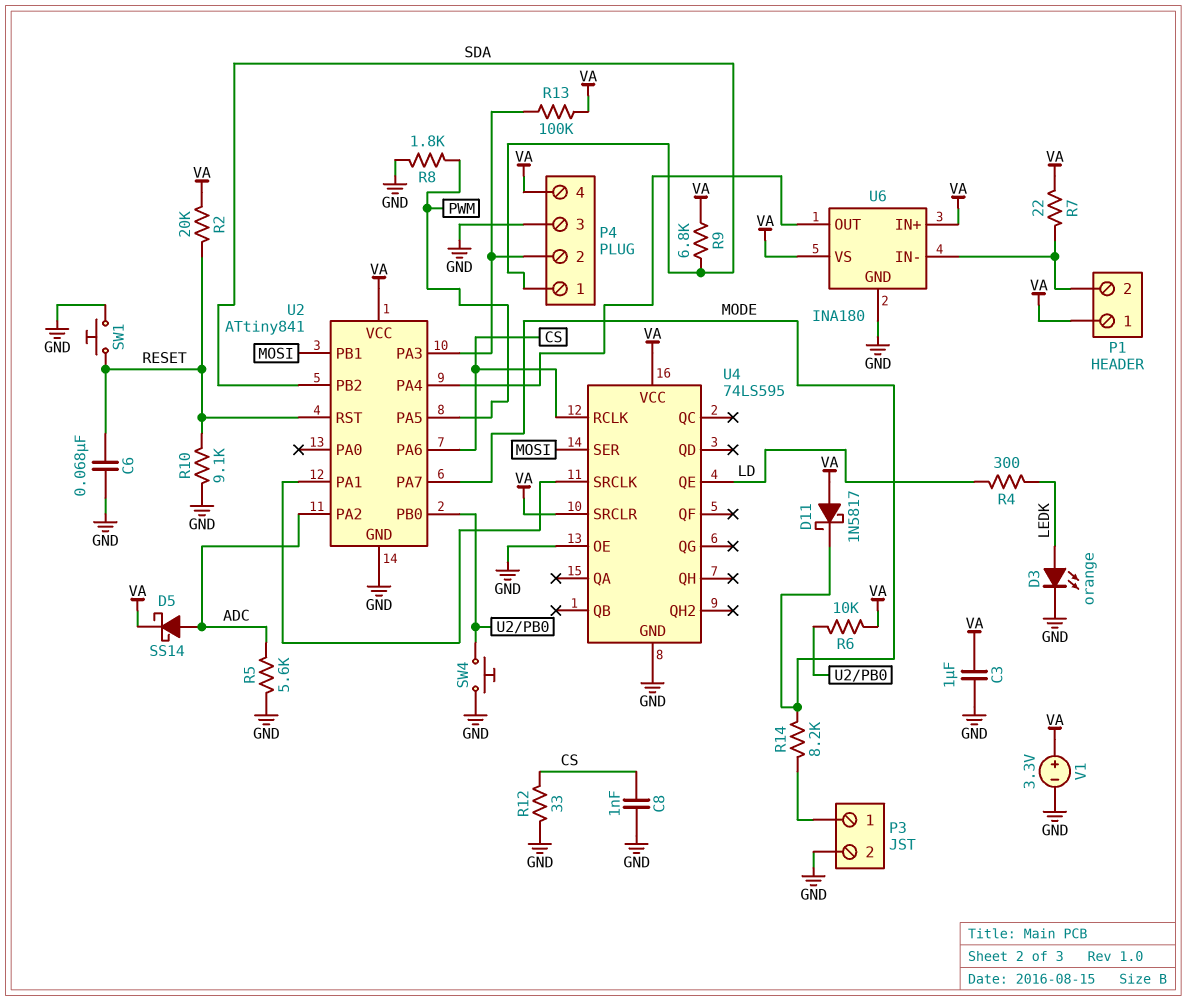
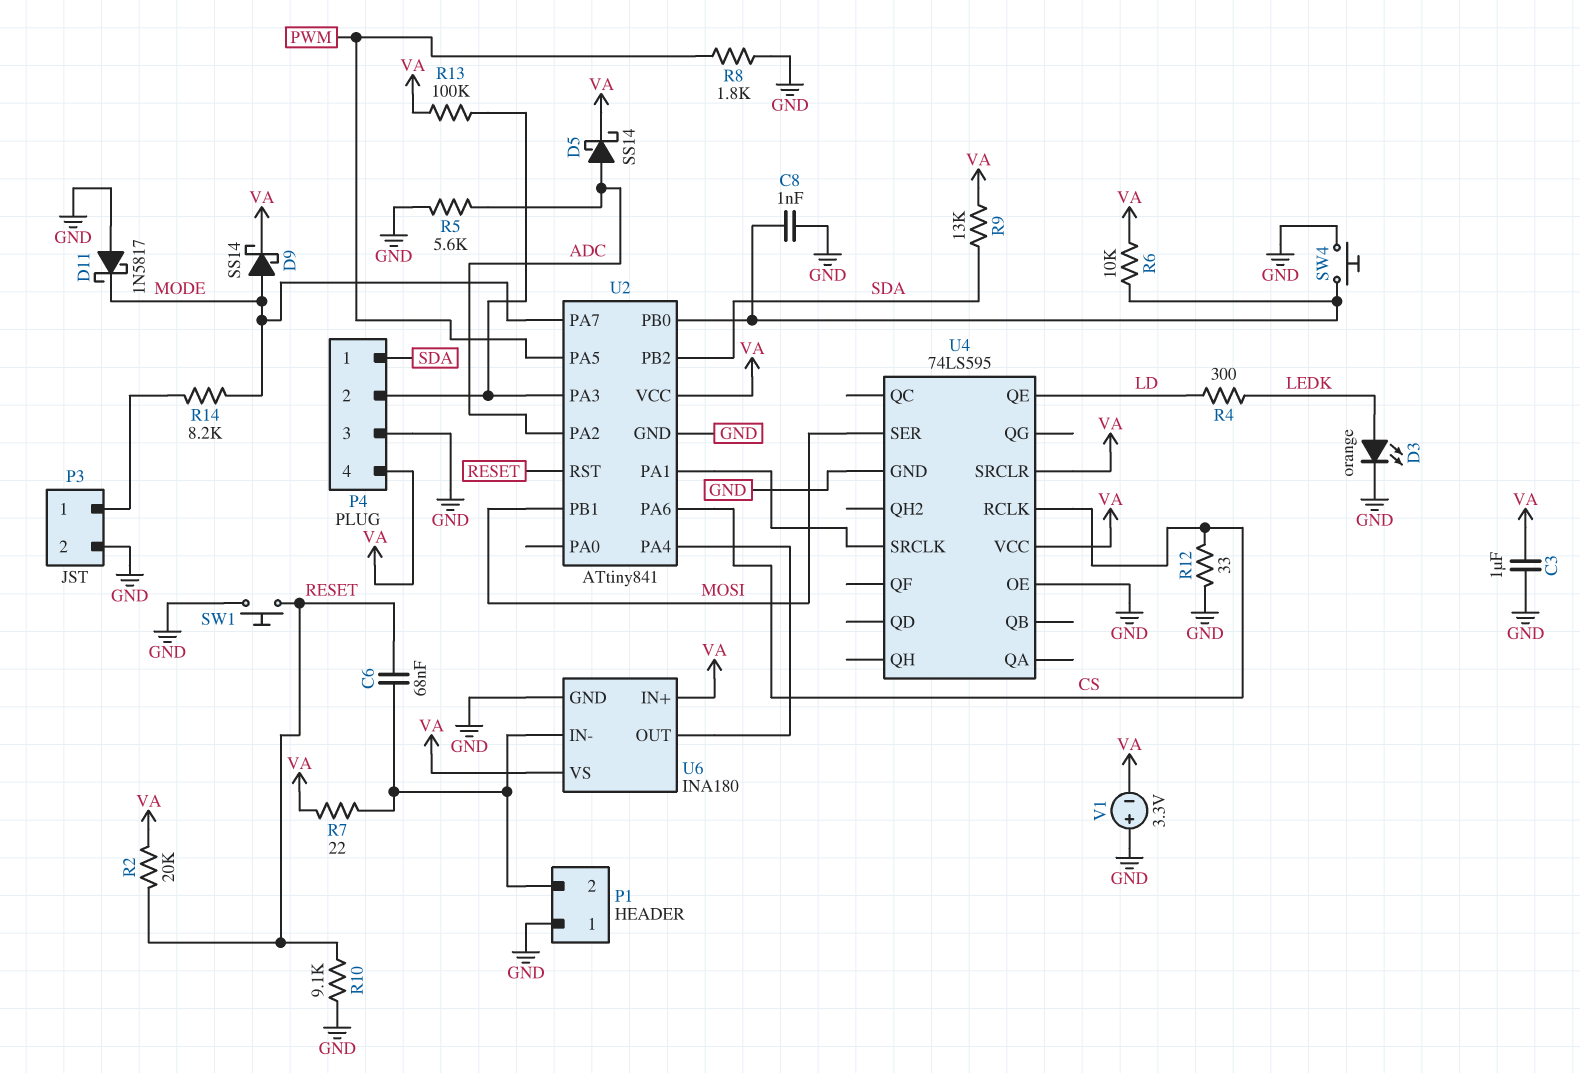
C6: 68nF (GND, RESET) -> 68nF (P1/2, RESET)
C8: 1nF (CS, GND) -> 1nF (GND, U2/PB0)
D9: none -> schottky SS14 (A MODE, K VA)
D11: schottky 1N5817 (A VA, K MODE) -> schottky 1N5817 (A GND, K MODE)
P1 pin 1: VA -> GND
R9: 6.8k (SDA, VA) -> 13k (SDA, VA)
V1: 3.3V (plus VA, minus GND) -> 3.3V (plus GND, minus VA)

